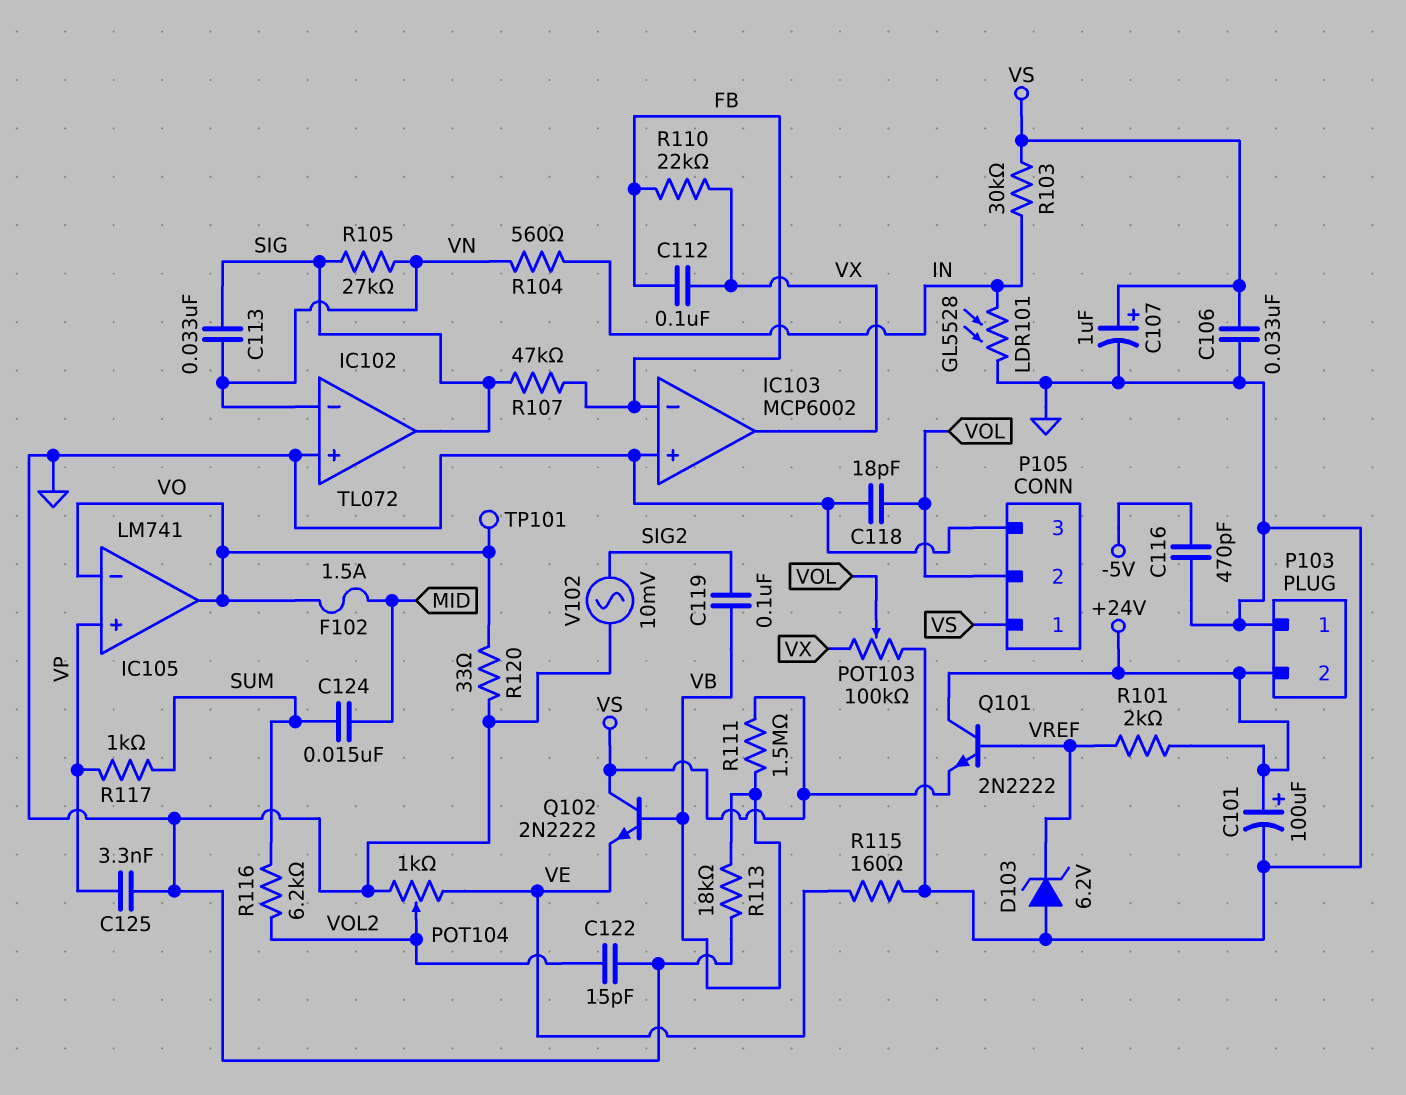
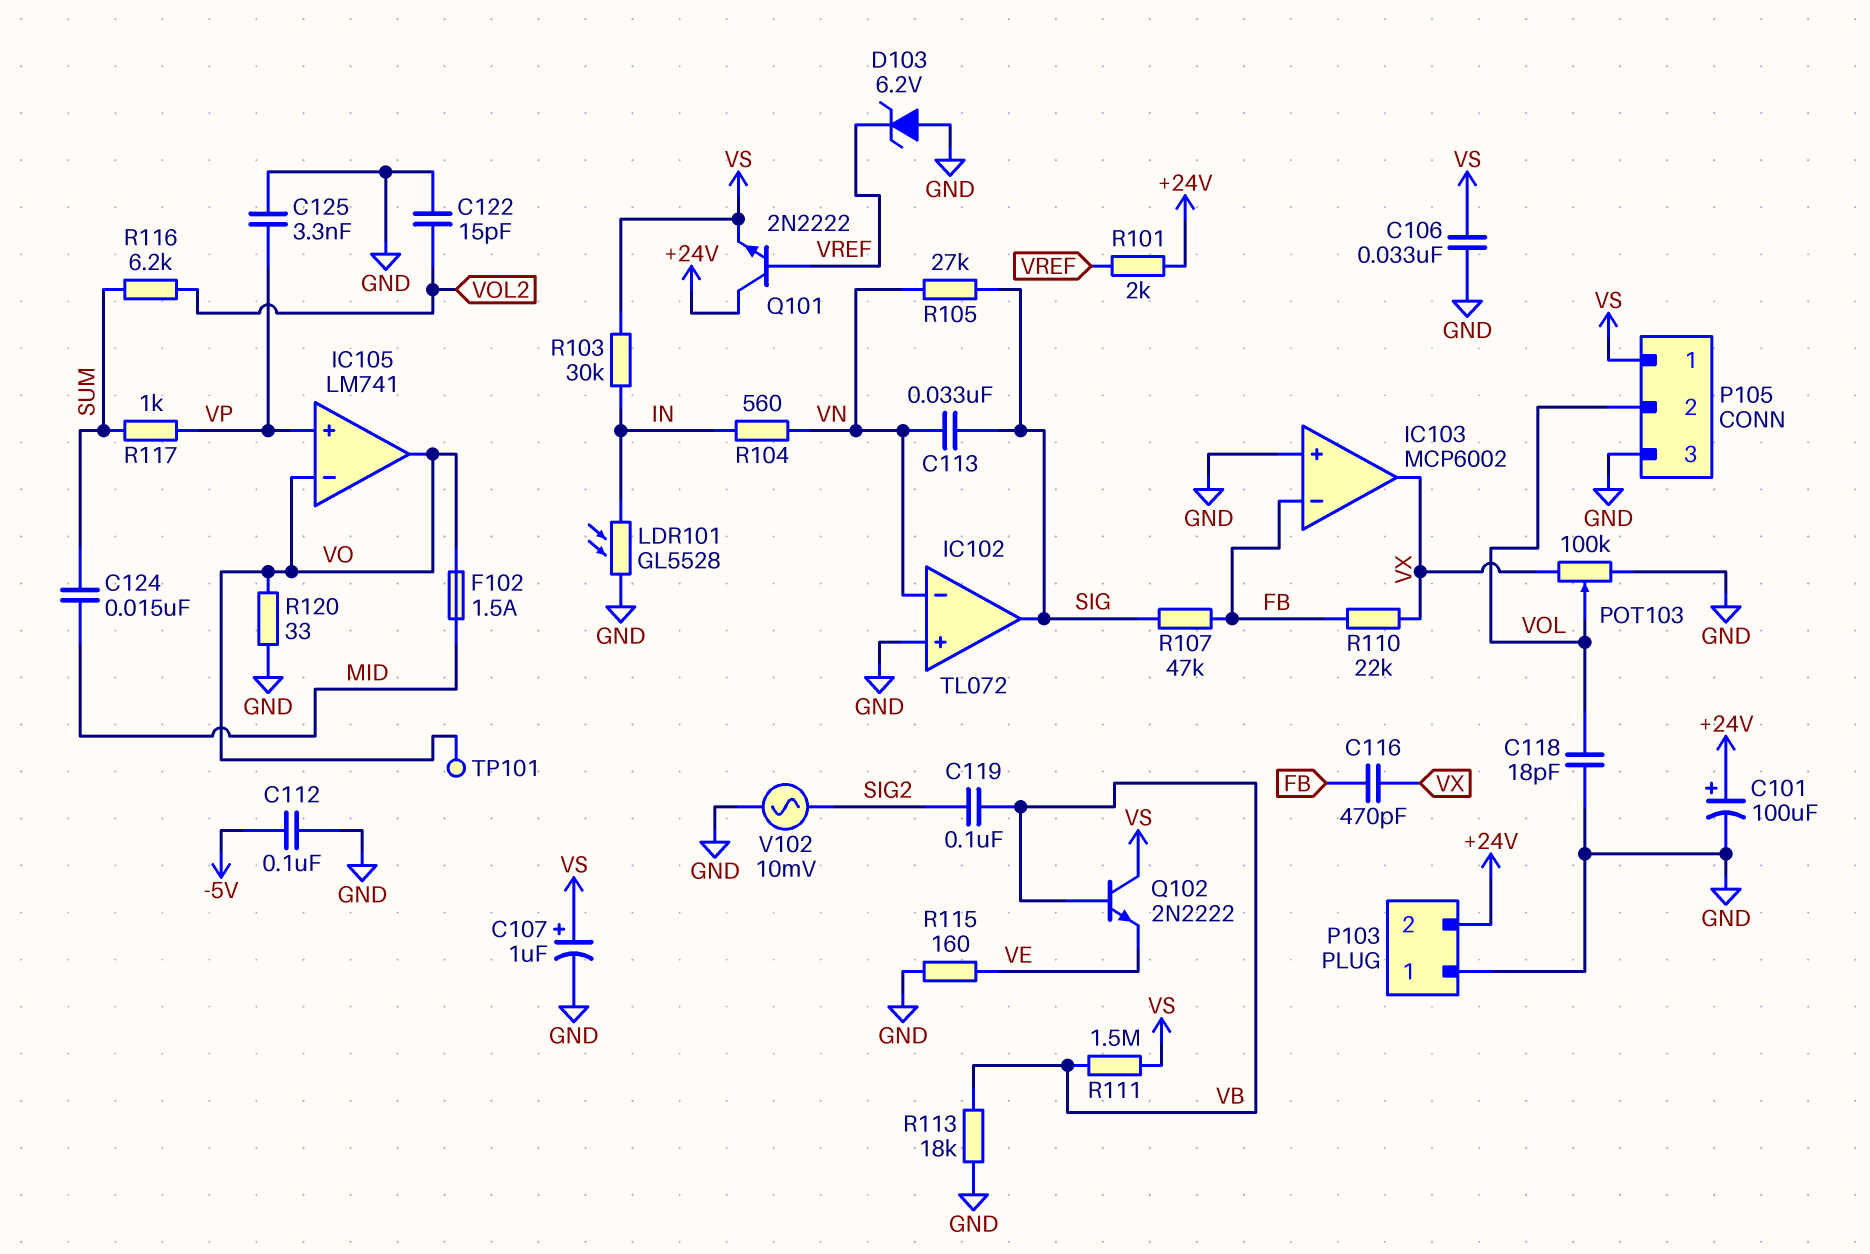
C112: 100nF (FB, VX) -> 100nF (-5V, GND)
C116: 470pF (-5V, GND) -> 470pF (FB, VX)
POT104: 1k (GND, VE, wiper VOL2) -> none

